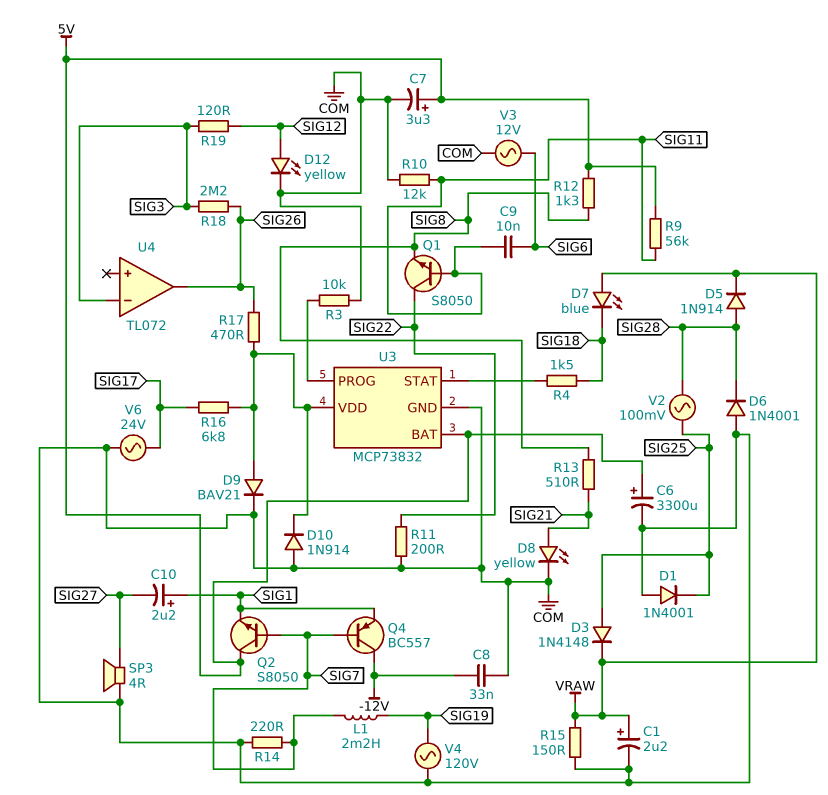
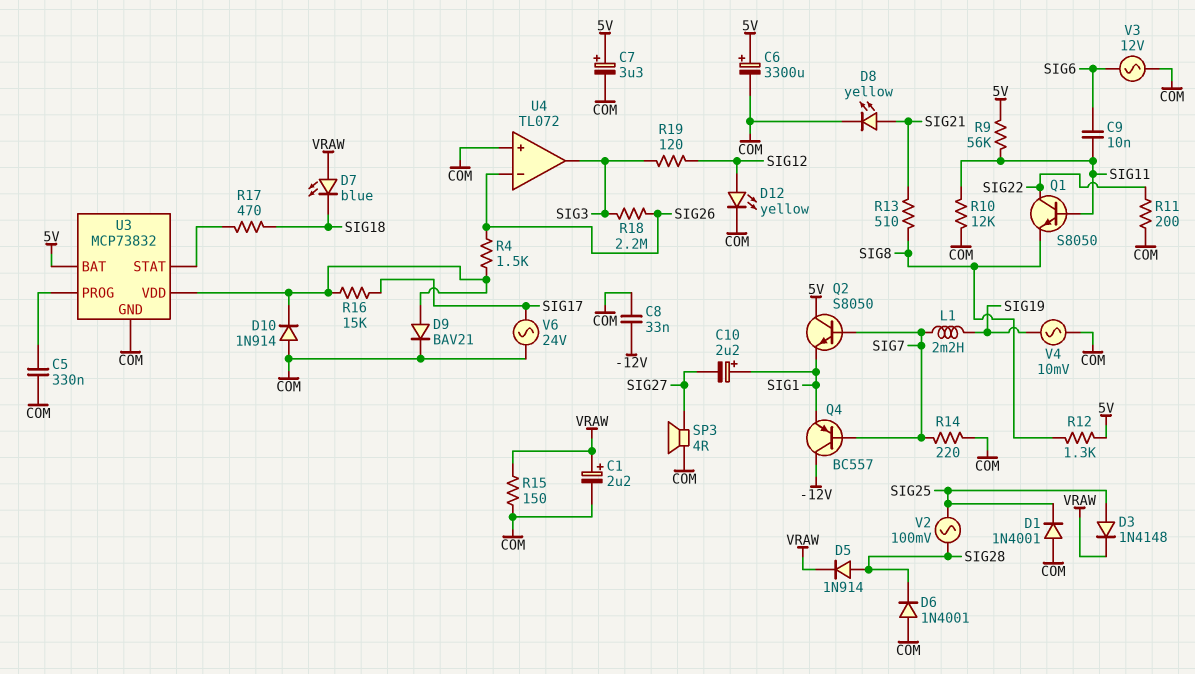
C5: none -> 330nF (COM, U3/PROG)
R3: 10k (COM, U3/PROG) -> none
R4: 1.5k (SIG18, U3/STAT) -> 1.5k (SIG26, U3/VDD)
R16: 6.8k (SIG17, U3/VDD) -> 15k (SIG17, U3/VDD)
R17: 470 (SIG26, U3/VDD) -> 470 (SIG18, U3/STAT)
U4 pin in+: none -> COM
U4 pin in-: SIG3 -> SIG26
U4 pin out: SIG26 -> SIG3
V4: AC 120V (COM, SIG19) -> AC 10mV (COM, SIG19)

